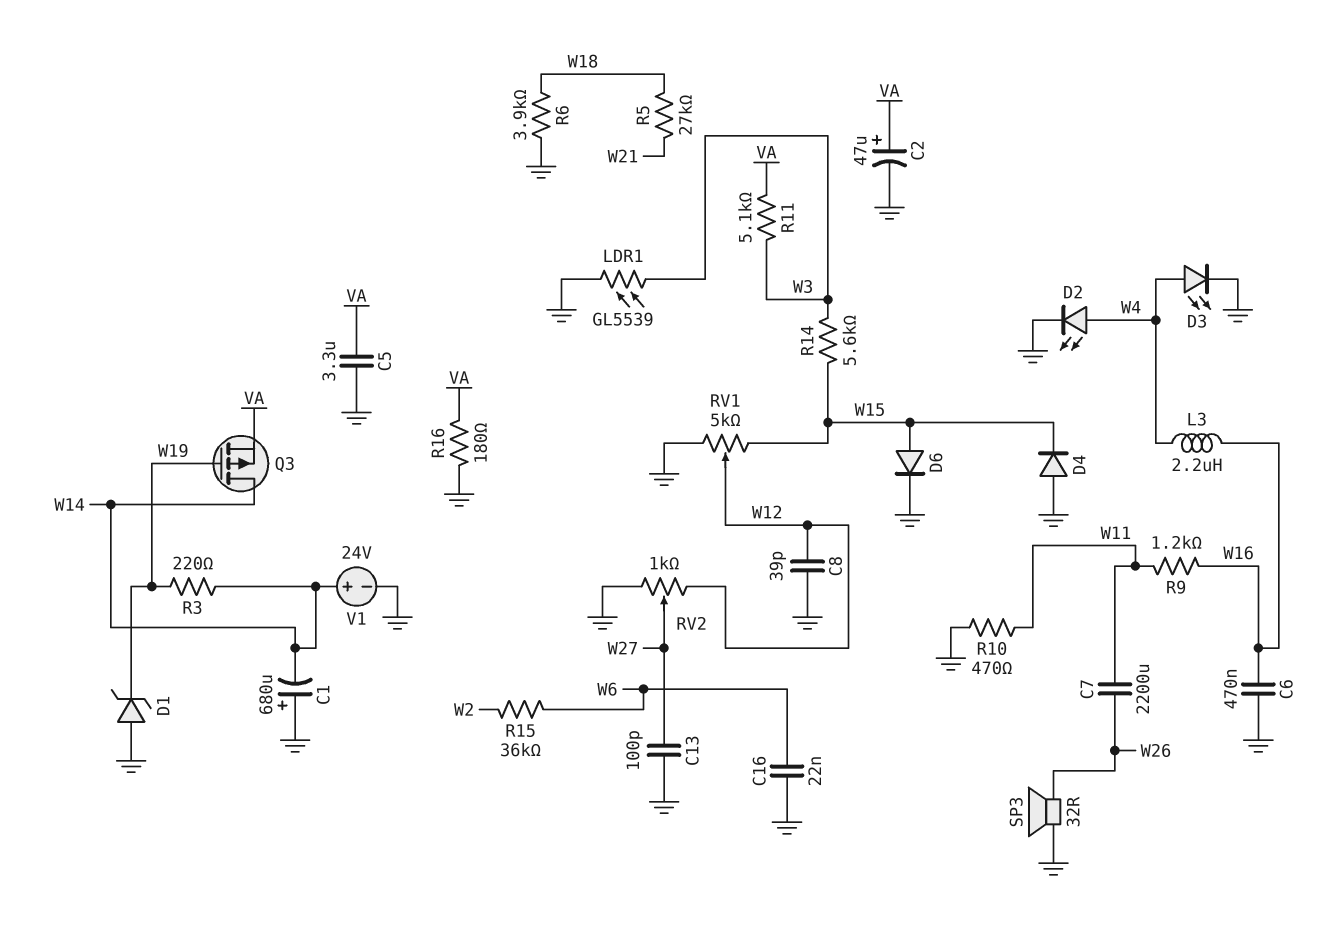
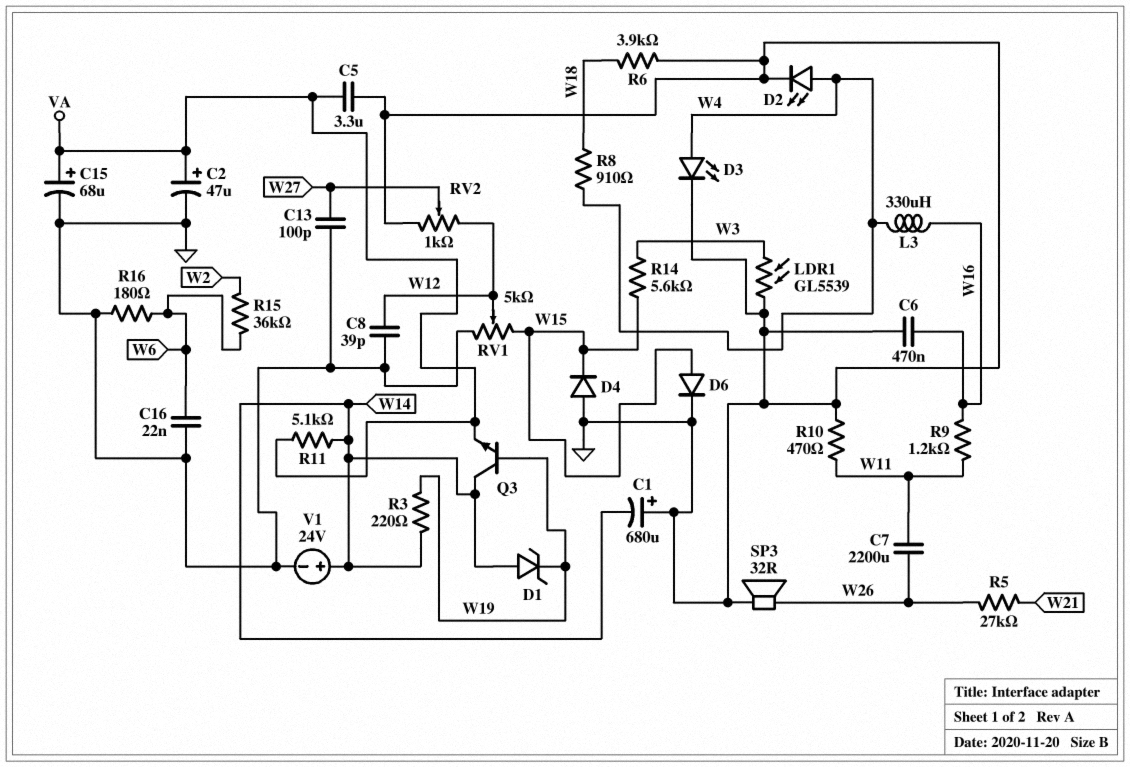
C15: none -> 68uF (plus VA, minus GND)
D1: zener (A GND, K W19) -> zener (A W14, K W19)
L3: 2.2uH (W4, W16) -> 330uH (W4, W16)
Q3: PMOS (G W19, D W14, S VA) -> NPN (B W19, C W14, E VA)
R5: 27k (W18, W21) -> 27k (W21, W26)
R8: none -> 910 (W4, W18)
R11: 5.1k (VA, W3) -> 5.1k (VA, W14)
R16: 180 (GND, VA) -> 180 (GND, W6)

